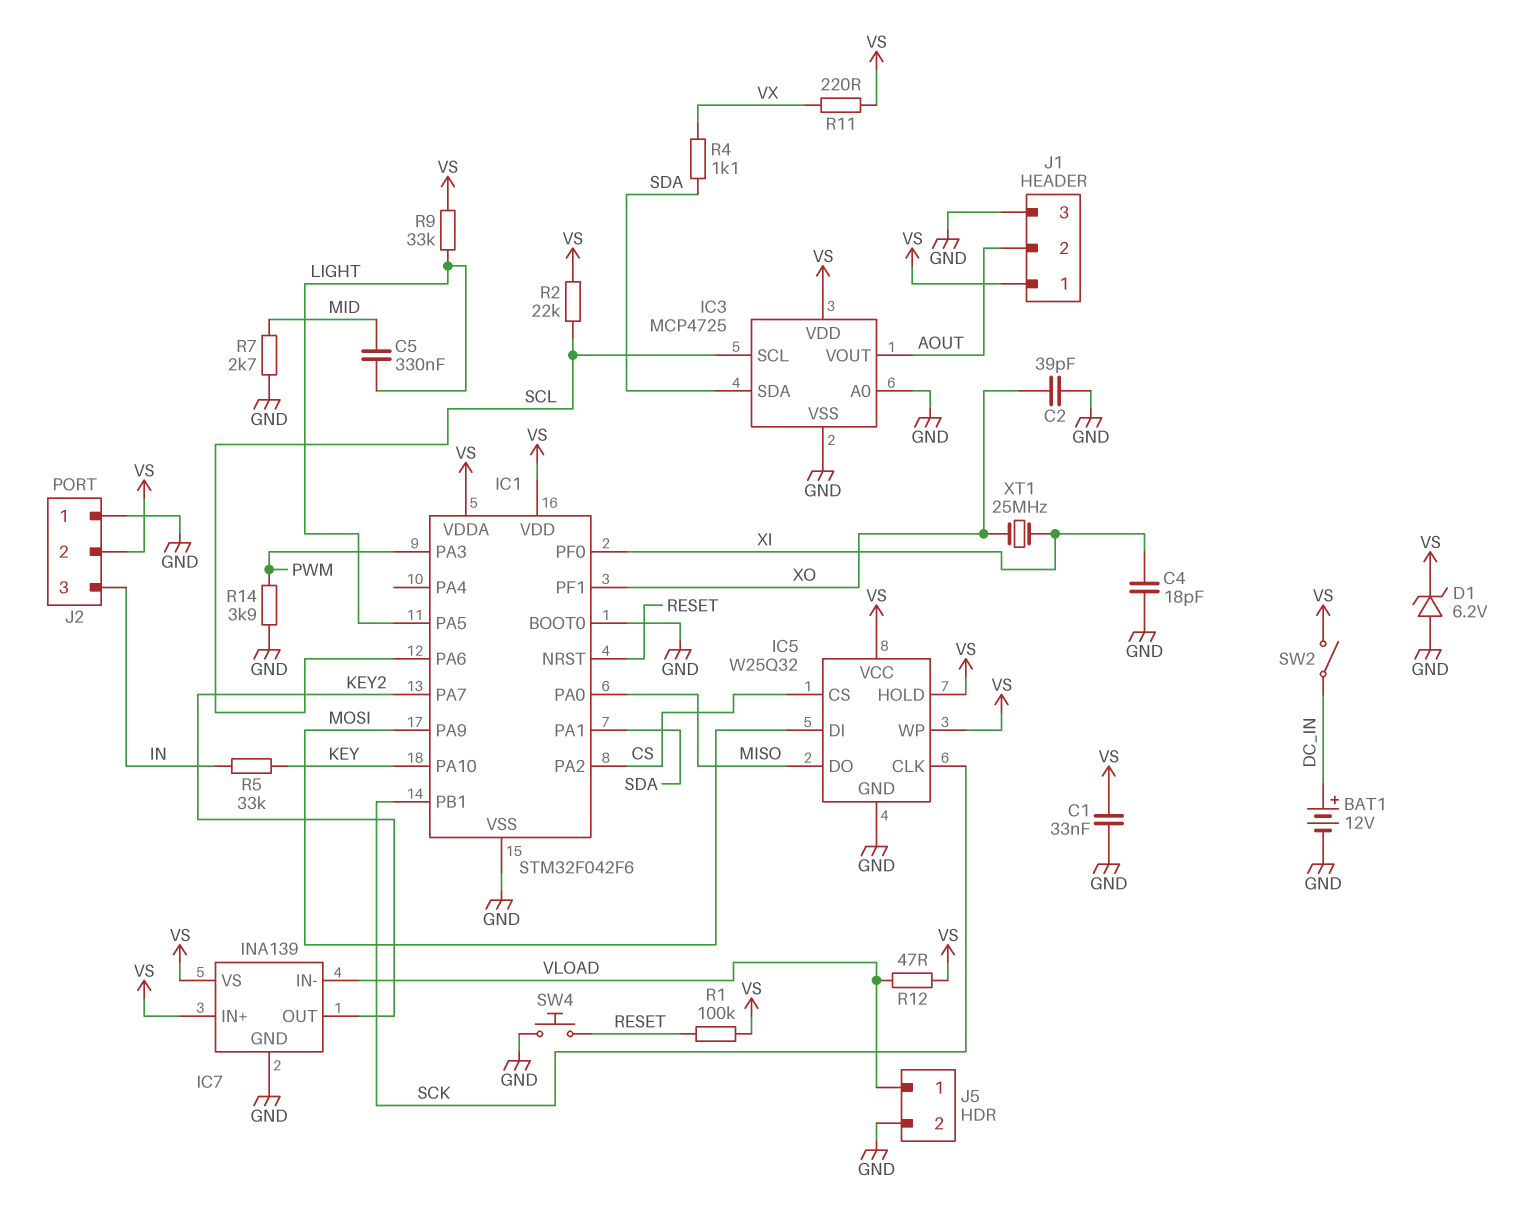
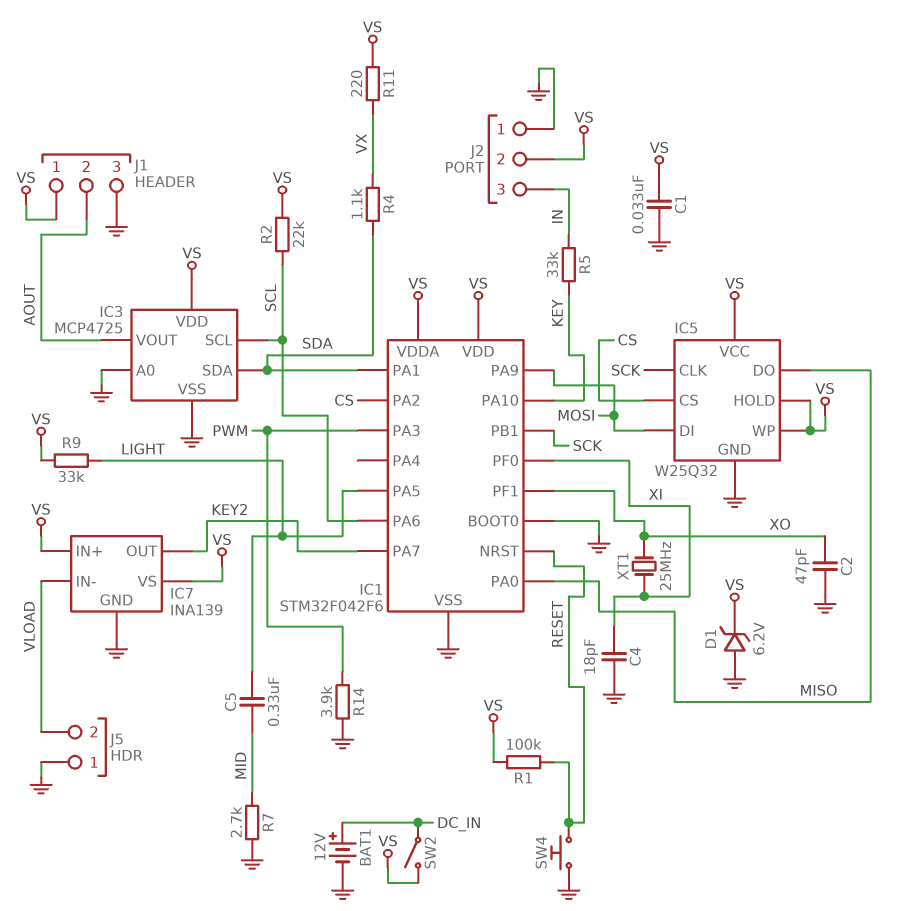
C2: 39pF (GND, XO) -> 47pF (GND, XO)
J5 pin 1: VLOAD -> GND
J5 pin 2: GND -> VLOAD
R12: 47 (VLOAD, VS) -> none

